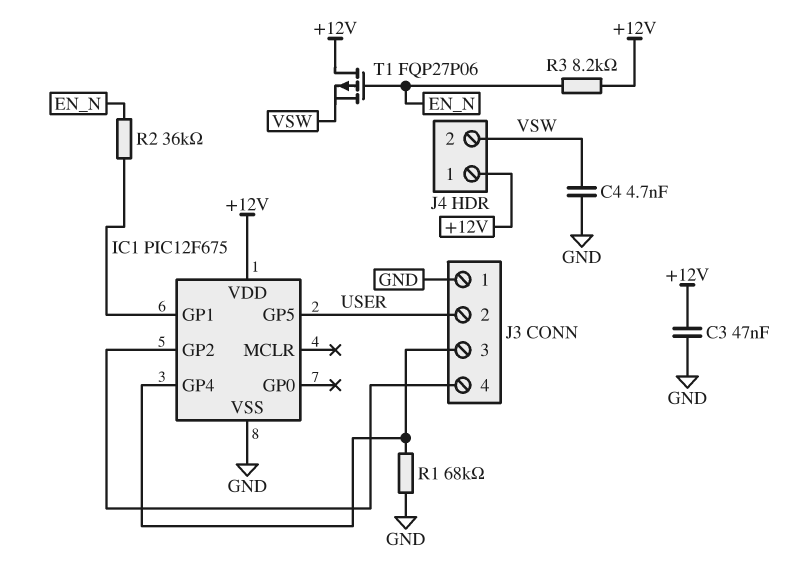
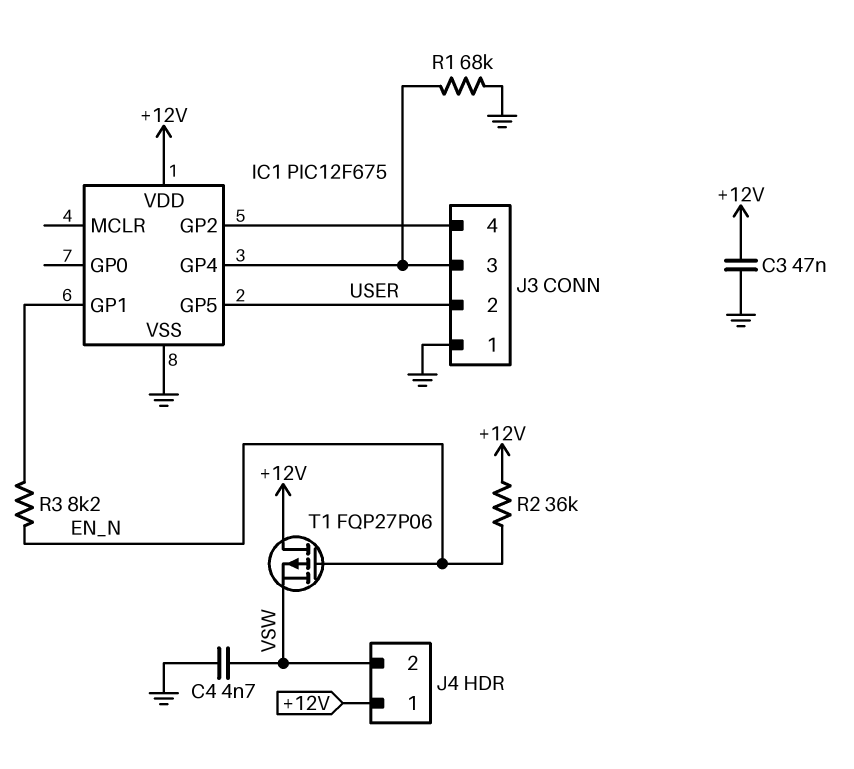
R2: 36k (EN_N, IC1/GP1) -> 36k (+12V, EN_N)
R3: 8.2k (+12V, EN_N) -> 8.2k (EN_N, IC1/GP1)

